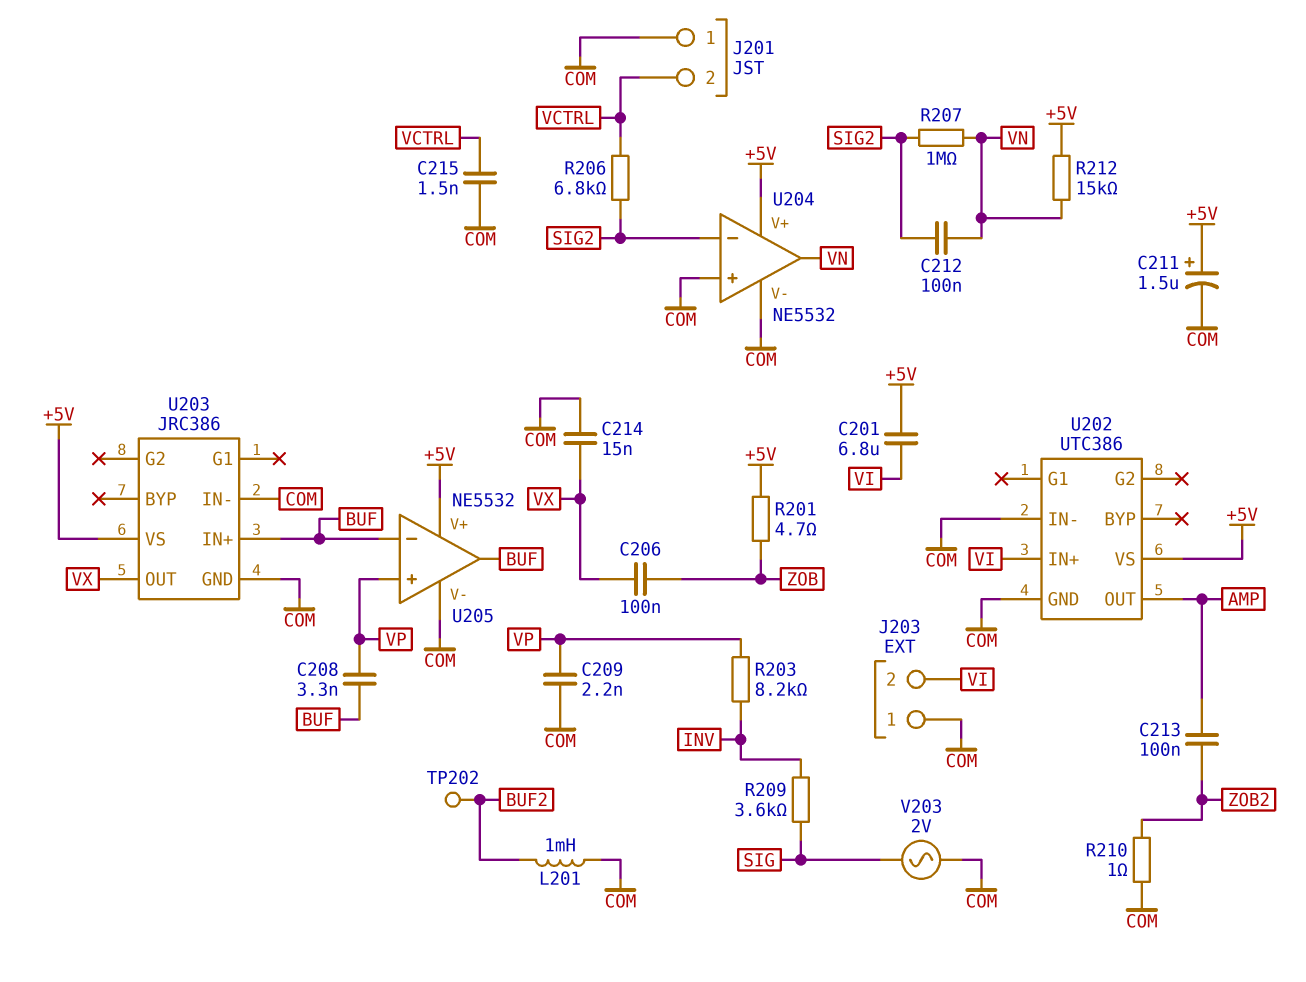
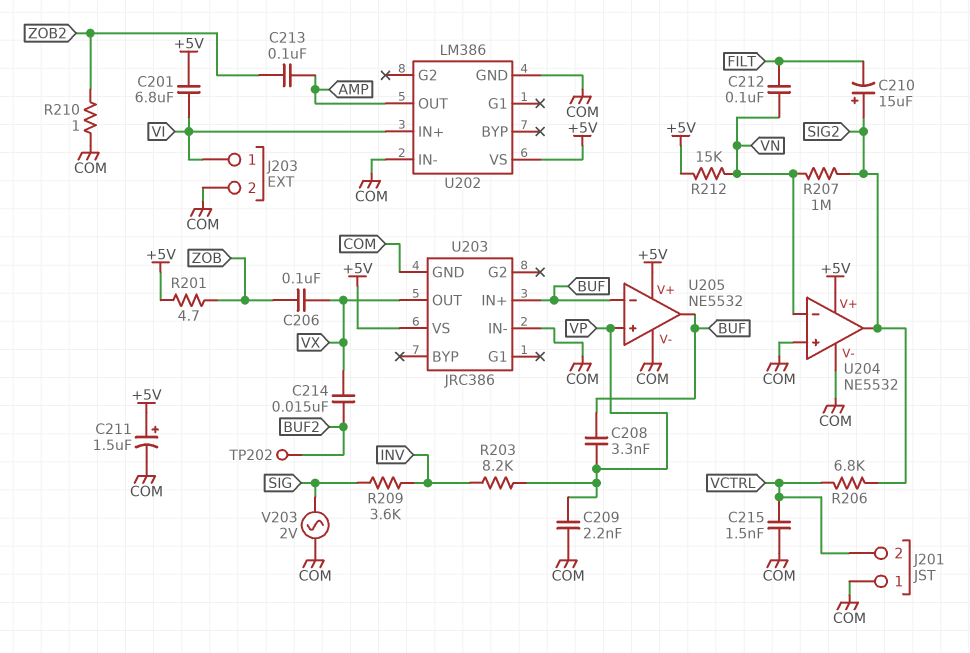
C210: none -> 15uF (plus SIG2, minus FILT)
C212: 100nF (SIG2, VN) -> 100nF (FILT, VN)
C214: 15nF (COM, VX) -> 15nF (BUF2, VX)
J203 pin 1: COM -> VI
J203 pin 2: VI -> COM
L201: 1mH (BUF2, COM) -> none
U202: UTC386 -> LM386
U204 pin in-: SIG2 -> VN
U204 pin out: VN -> SIG2

